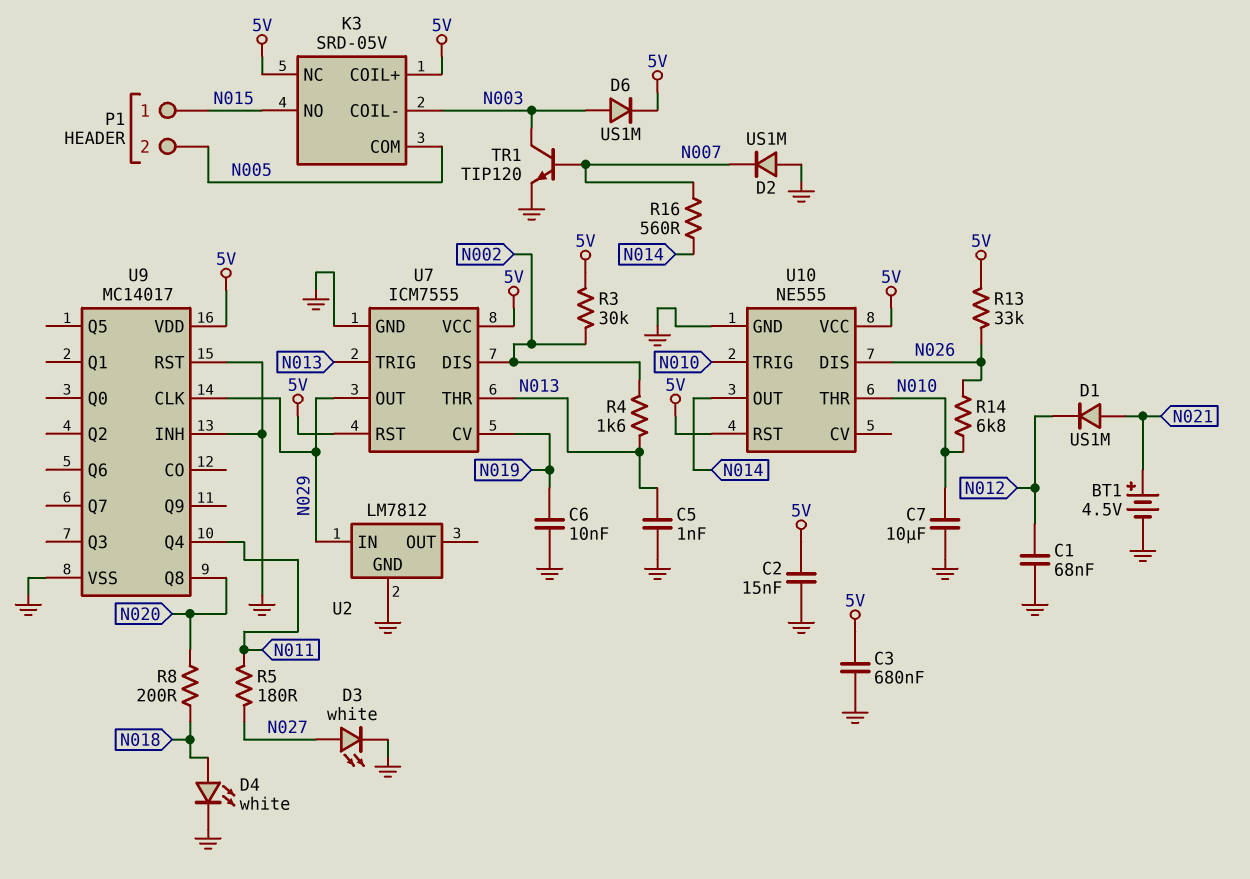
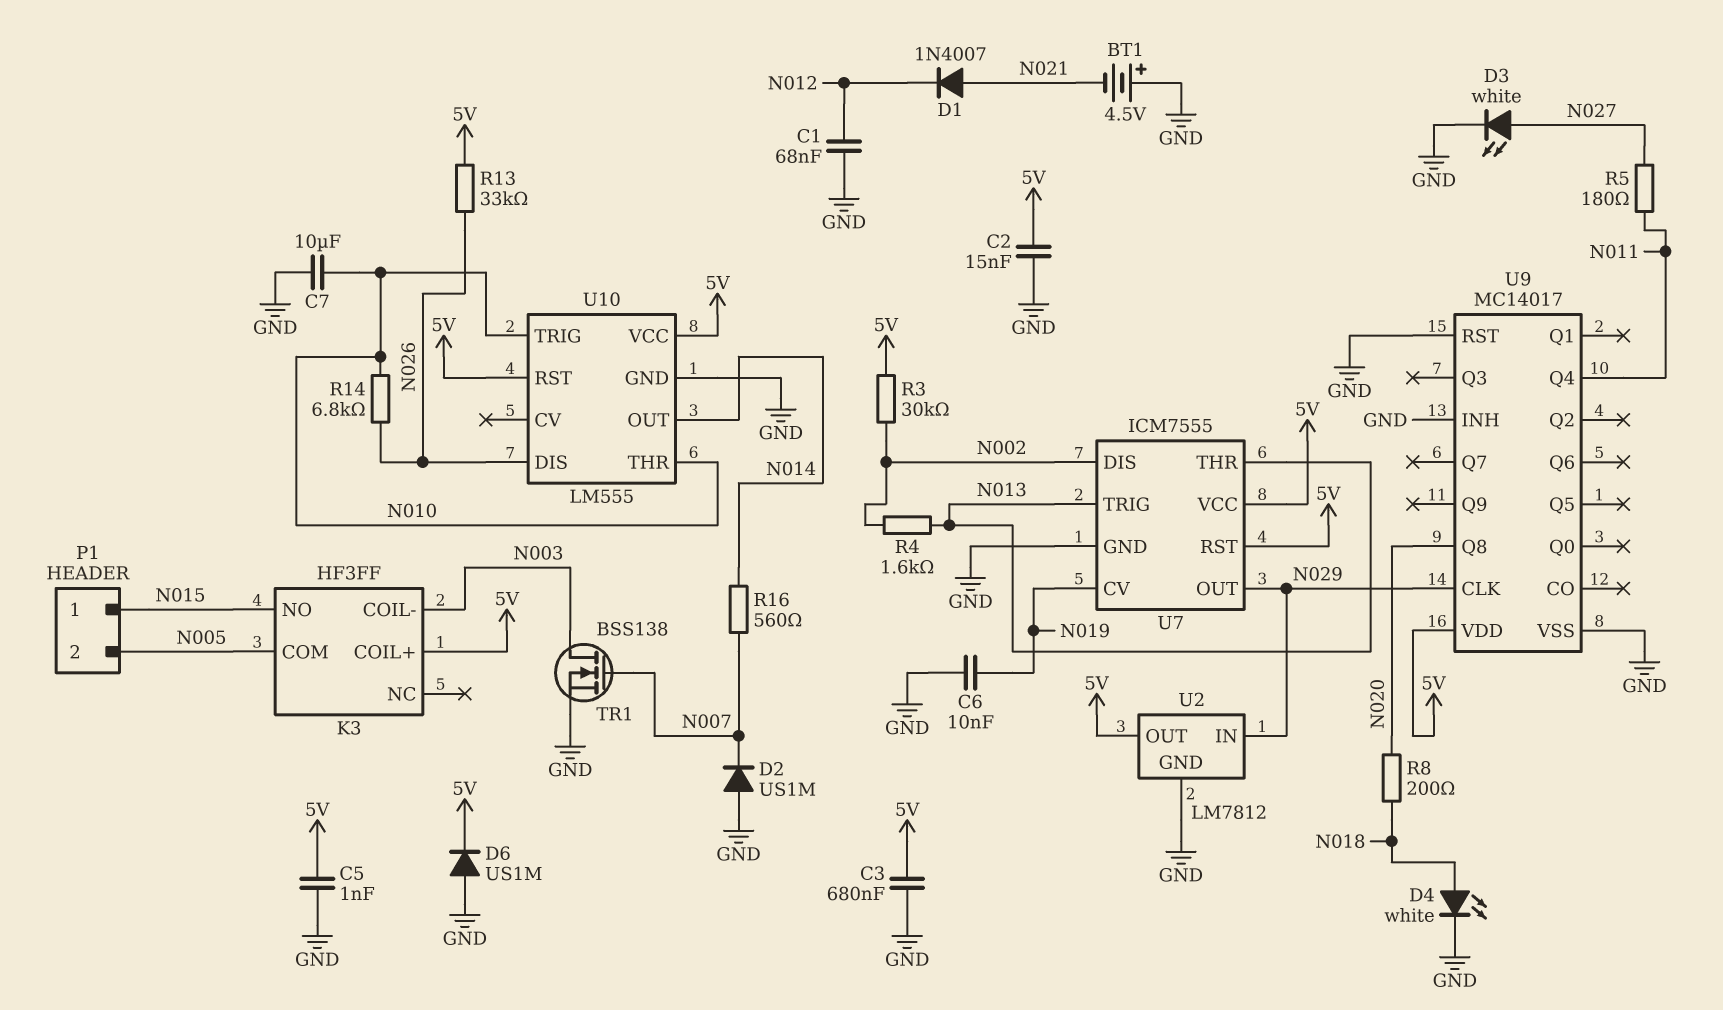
BT1: 4.5V (plus N021, minus GND) -> 4.5V (plus GND, minus N021)
C5: 1nF (GND, N013) -> 1nF (5V, GND)
D1: diode US1M (A N021, K N012) -> diode 1N4007 (A N021, K N012)
D6: diode US1M (A N003, K 5V) -> diode US1M (A GND, K 5V)
K3: SRD-05V -> HF3FF
K3 pin NC: 5V -> none
TR1: NPN TIP120 (B N007, C N003, E GND) -> NMOS BSS138 (G N007, D N003, S GND)
U2 pin OUT: none -> 5V
U10: NE555 -> LM555

